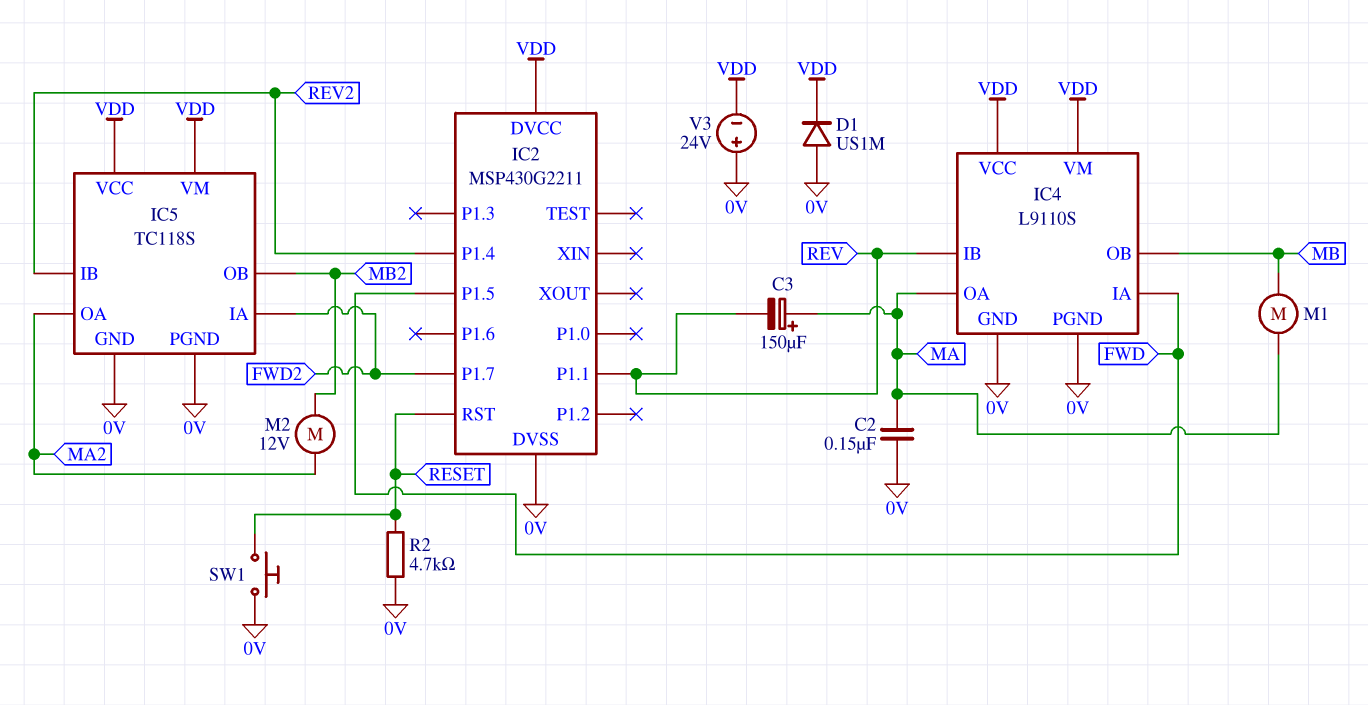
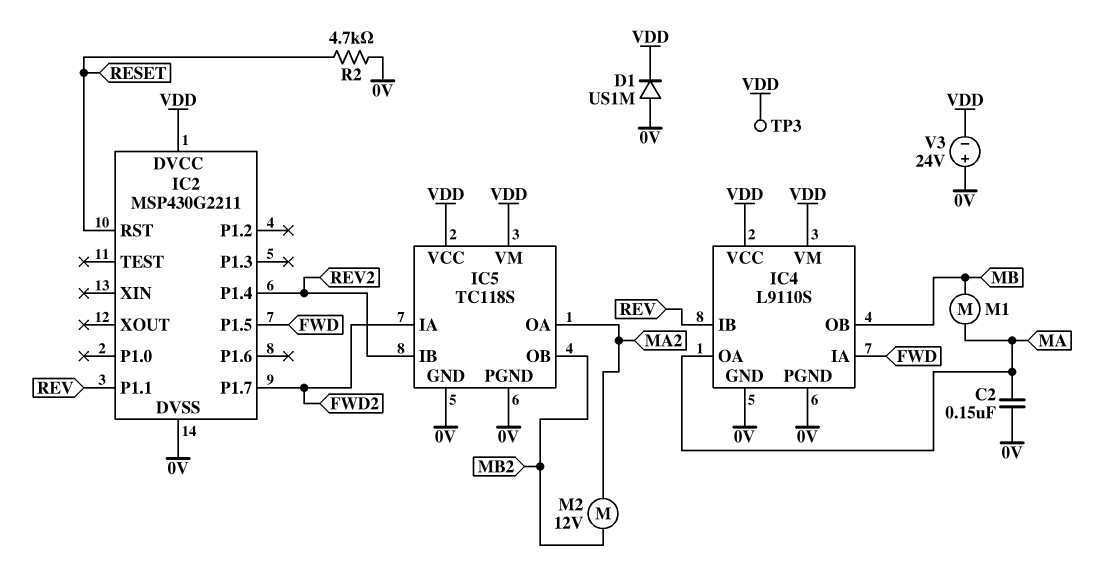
C3: 150uF (plus MA, minus REV) -> none
SW1: button (0V, RESET) -> none
TP3: none -> test point (VDD)

